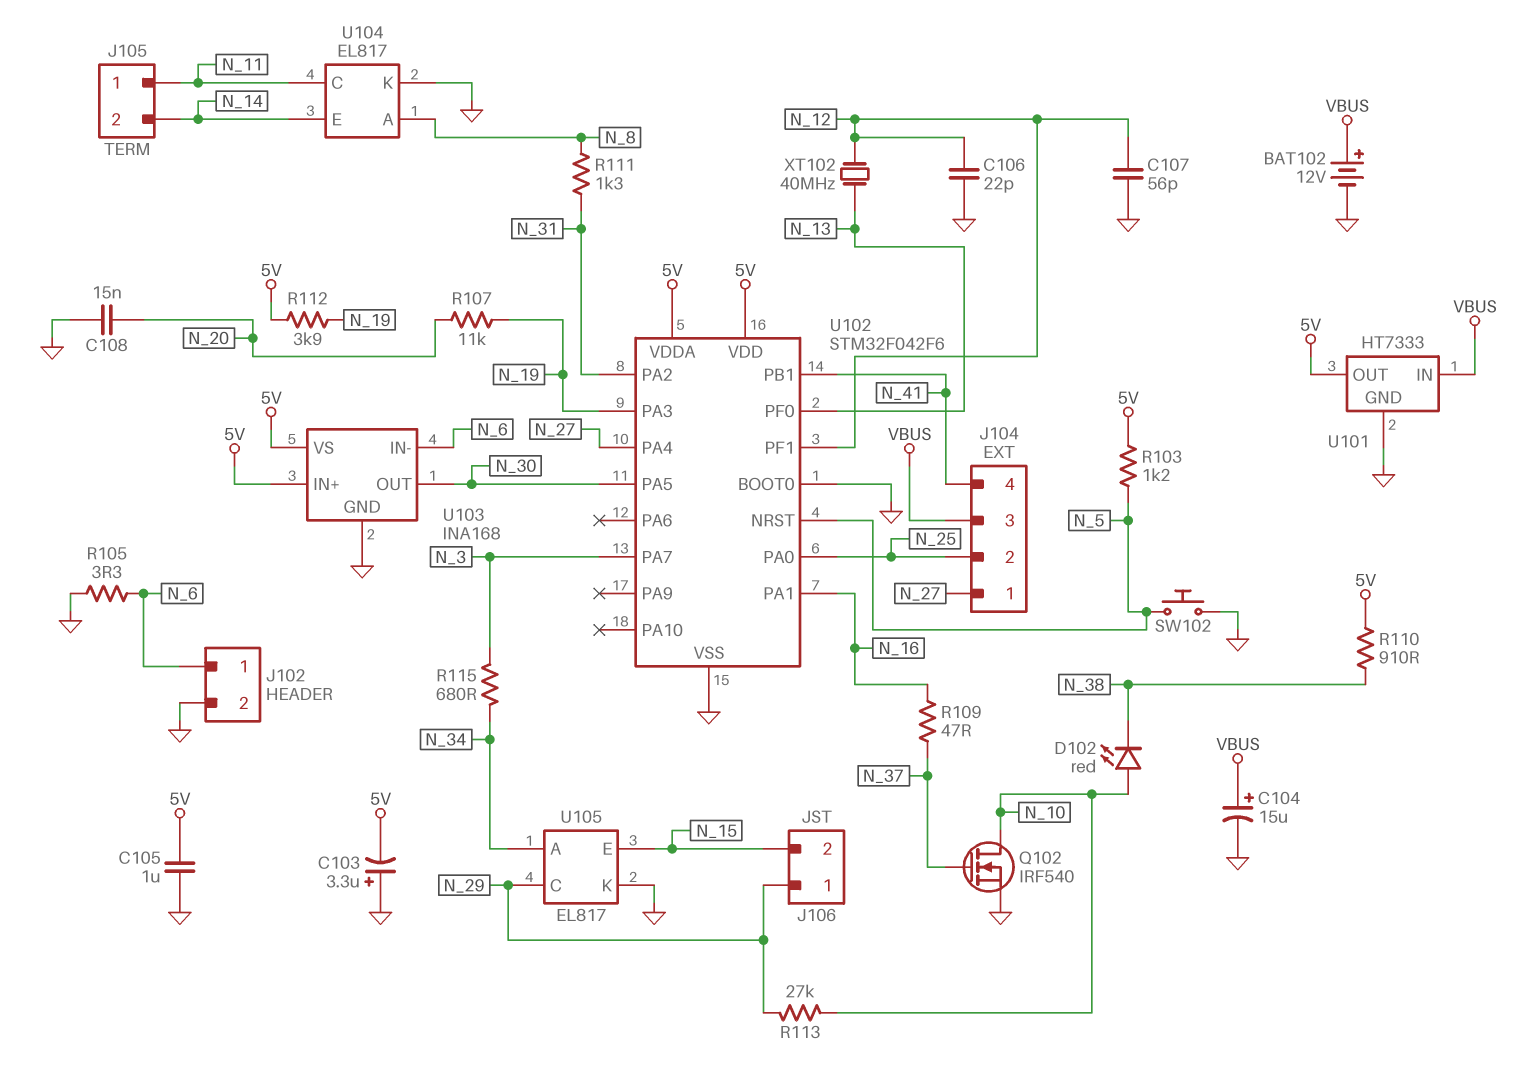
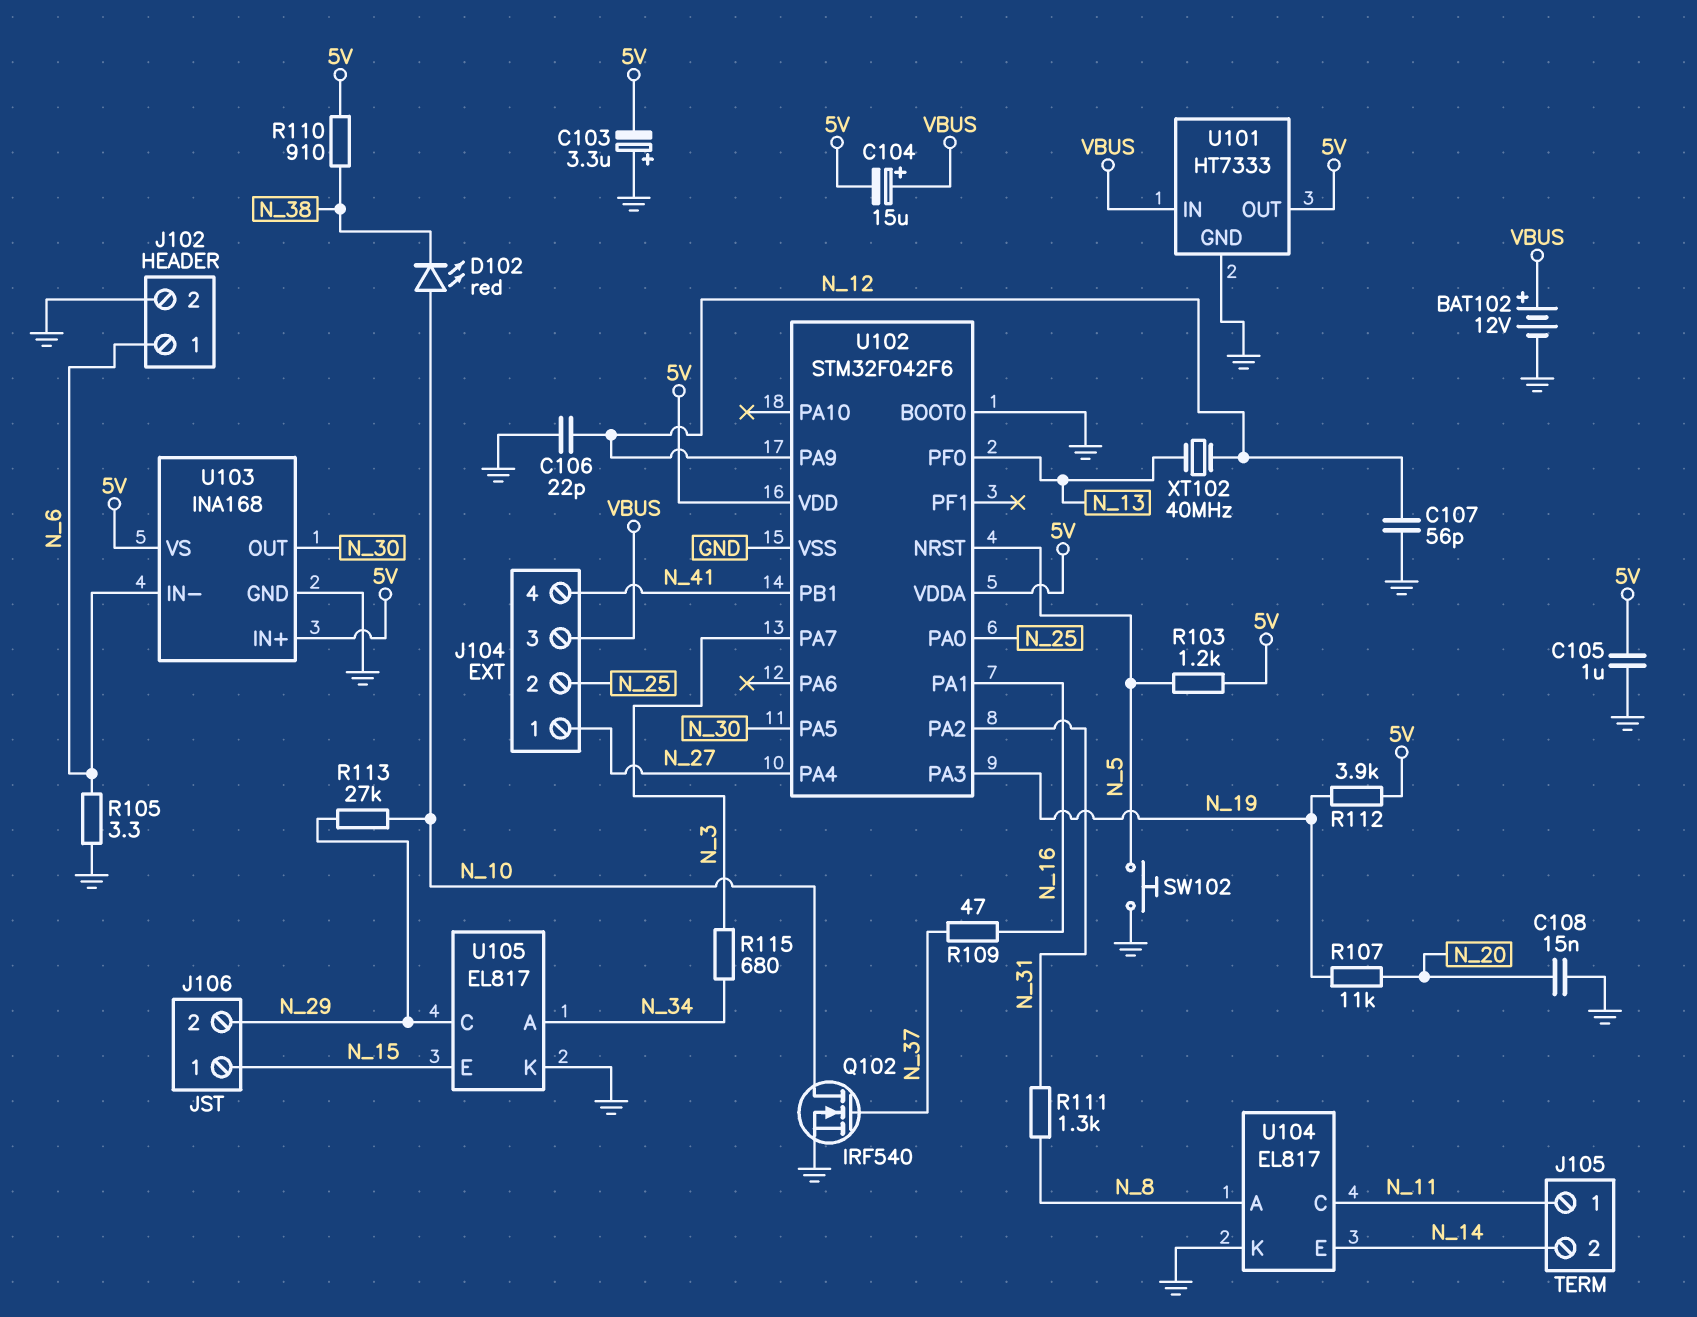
C104: 15uF (plus VBUS, minus GND) -> 15uF (plus VBUS, minus 5V)
J106 pin 1: N_29 -> N_15
J106 pin 2: N_15 -> N_29
U102 pin PA9: none -> N_12
U102 pin PF1: N_12 -> none

